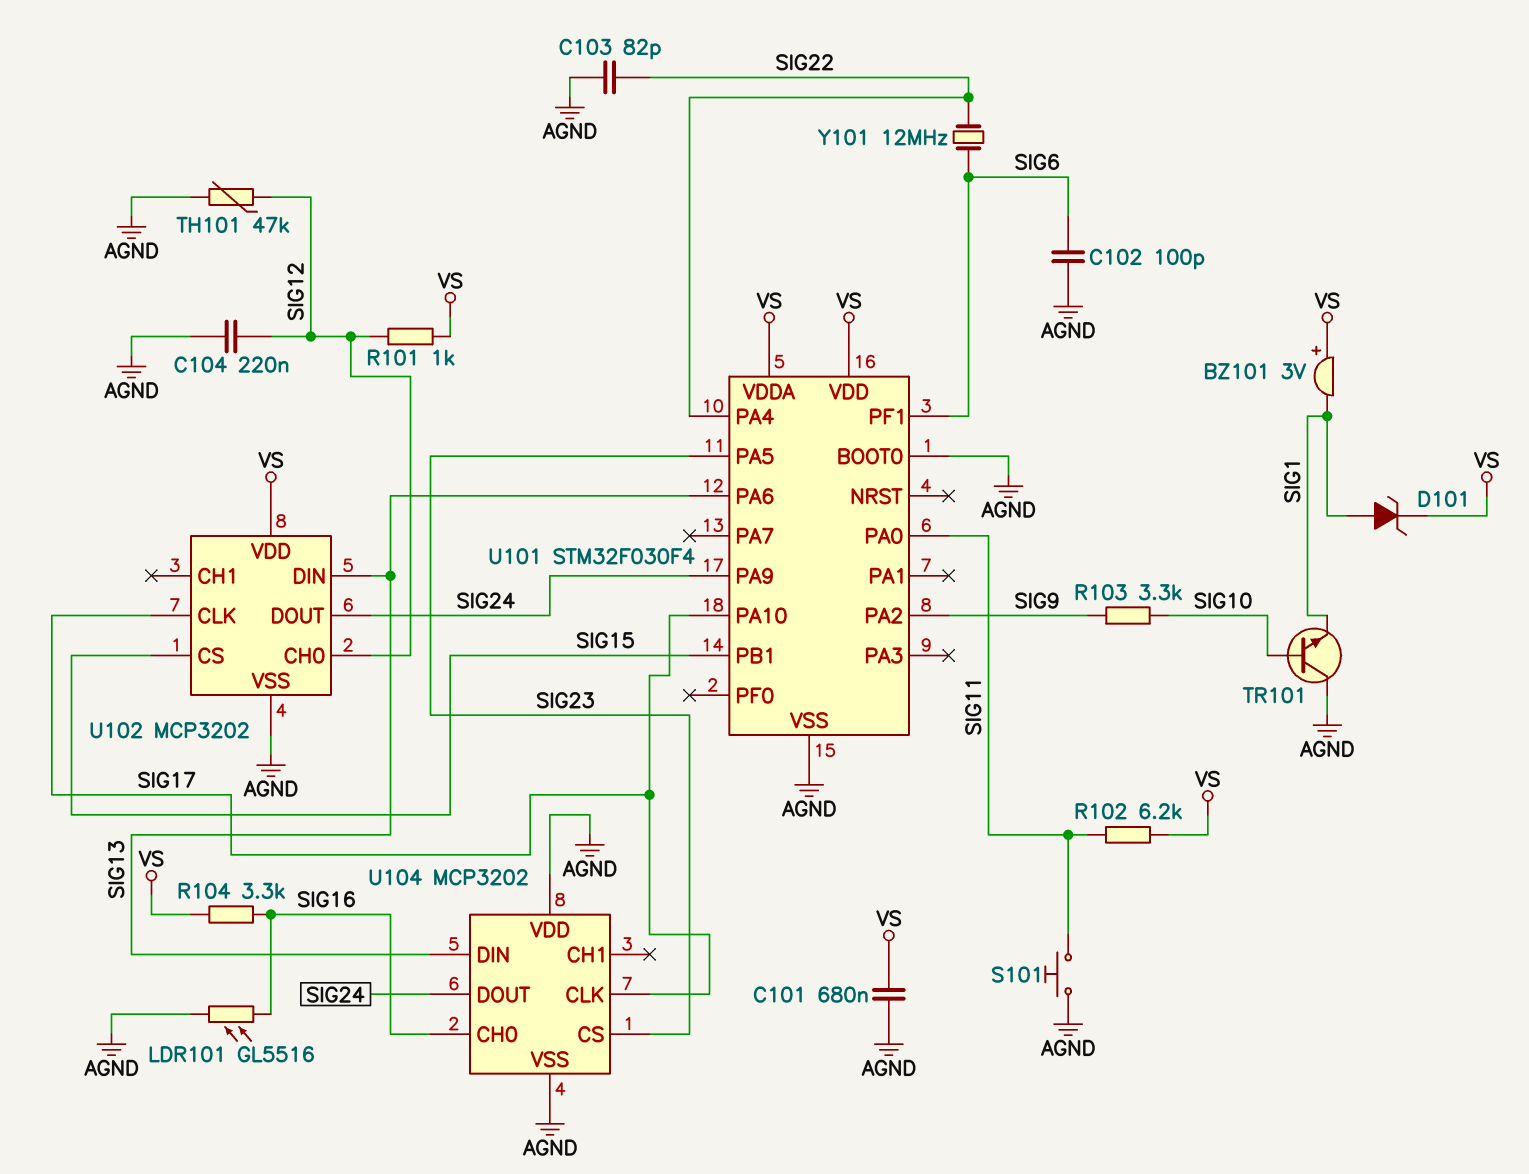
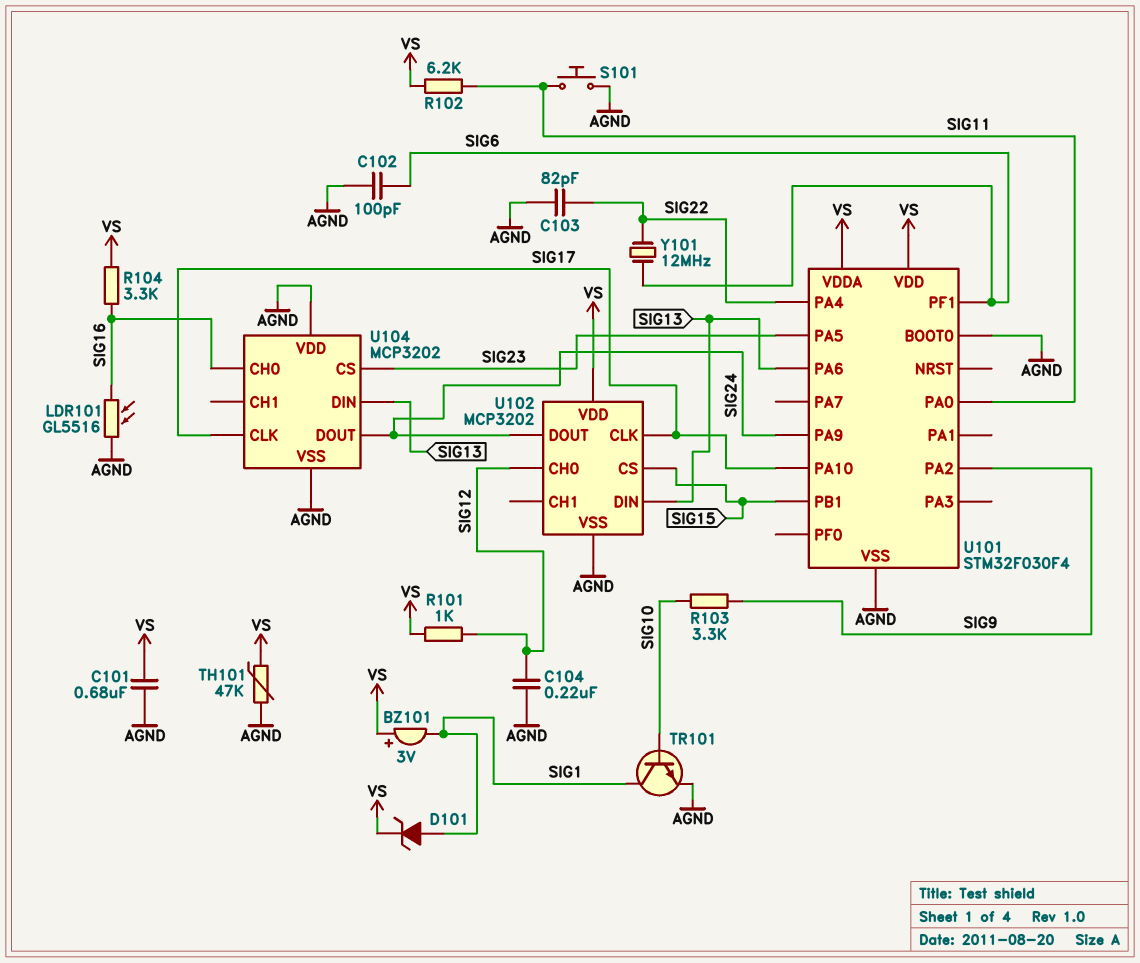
TH101: 47k (AGND, SIG12) -> 47k (AGND, VS)
TR101: NPN (B SIG10, C AGND, E SIG1) -> NPN (B SIG10, C SIG1, E AGND)

